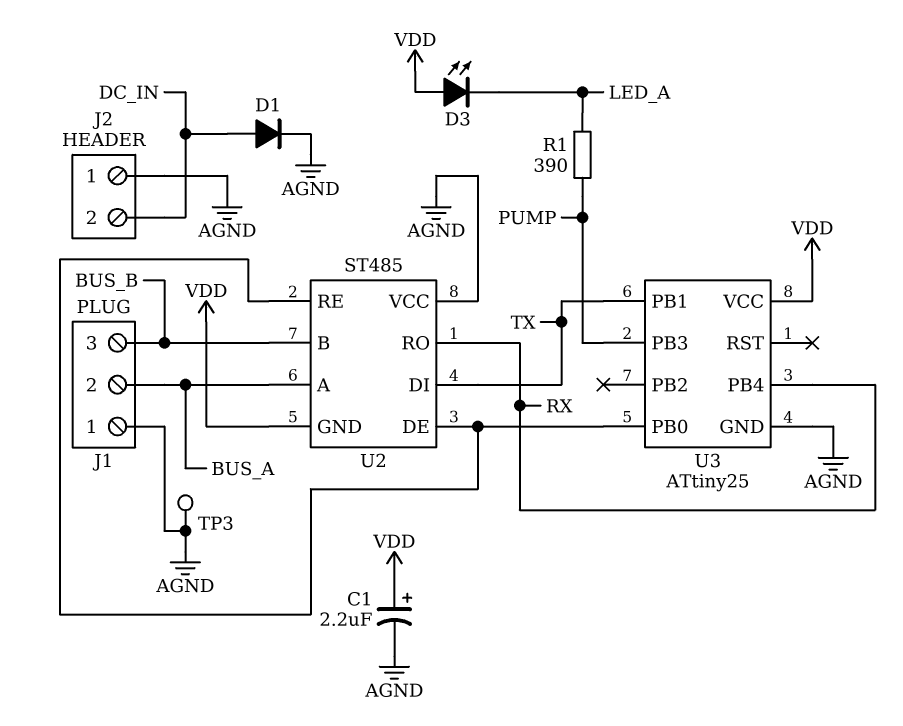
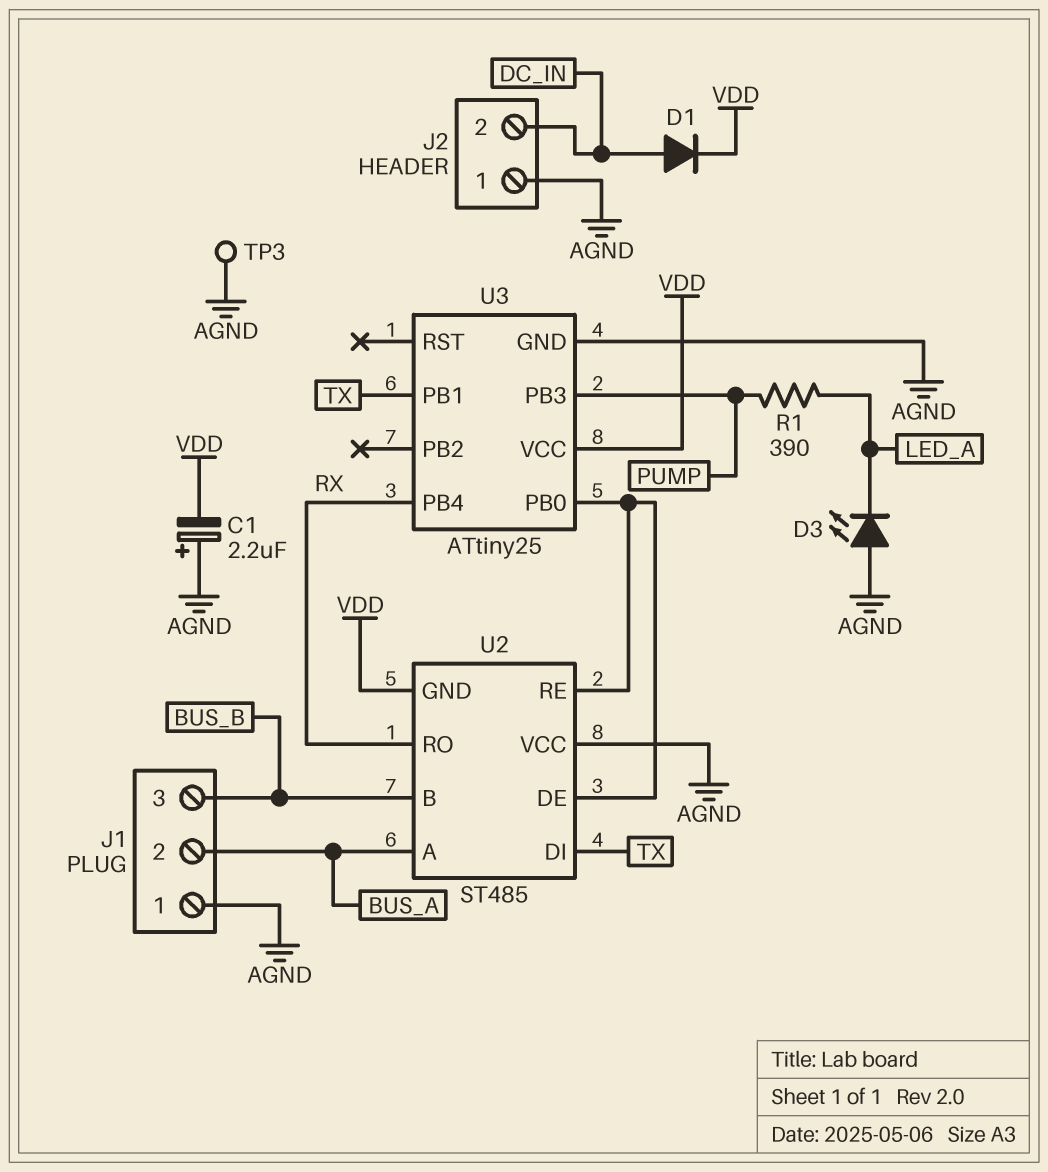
C1: 2.2uF (plus VDD, minus AGND) -> 2.2uF (plus AGND, minus VDD)
D1: diode (A DC_IN, K AGND) -> diode (A DC_IN, K VDD)
D3: LED (A VDD, K LED_A) -> LED (A AGND, K LED_A)

